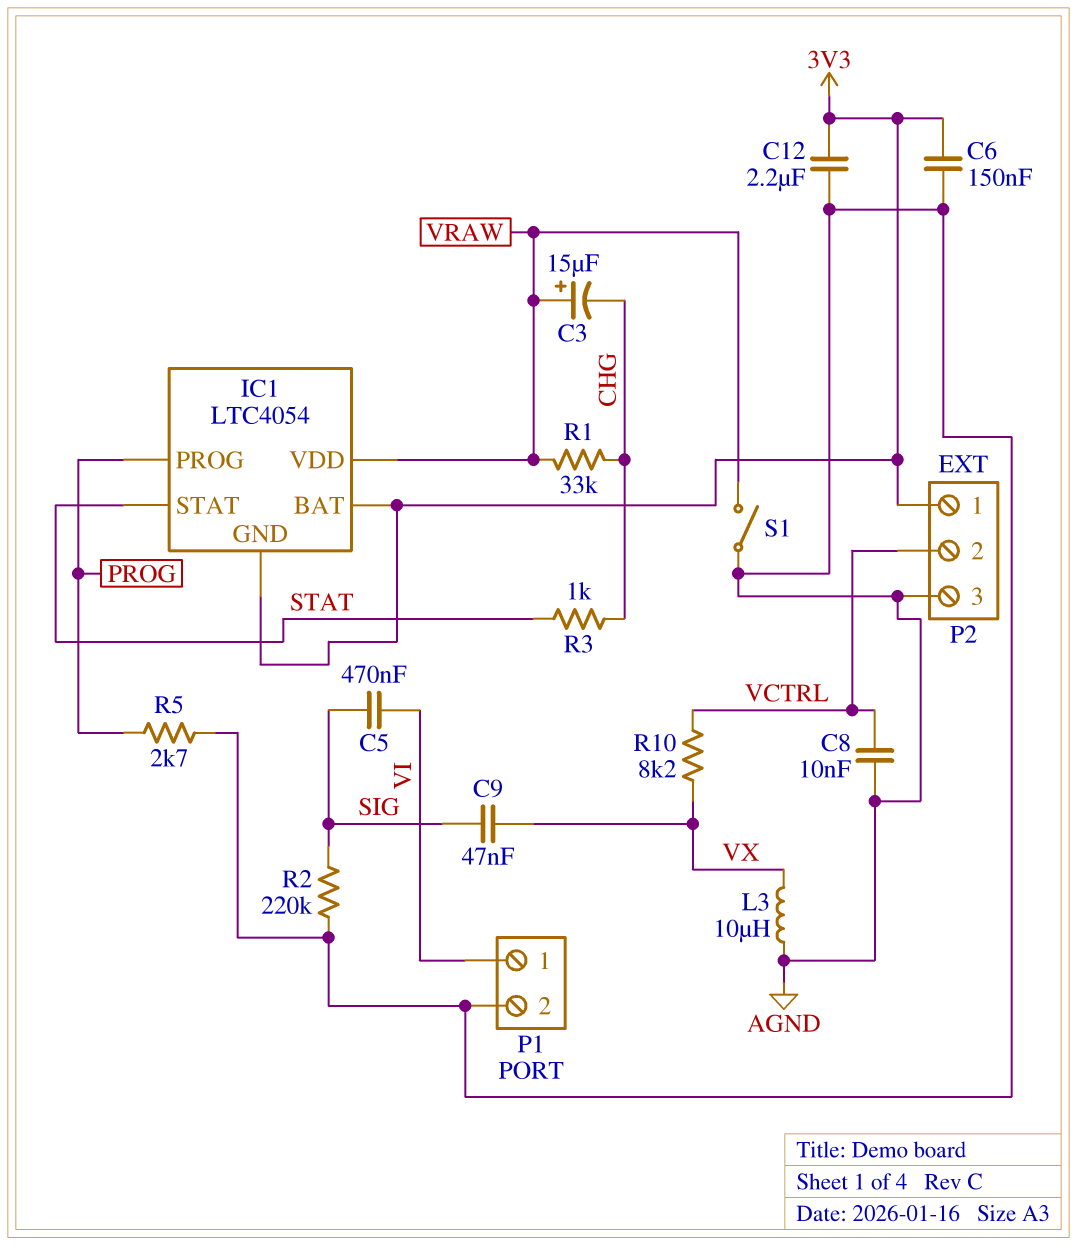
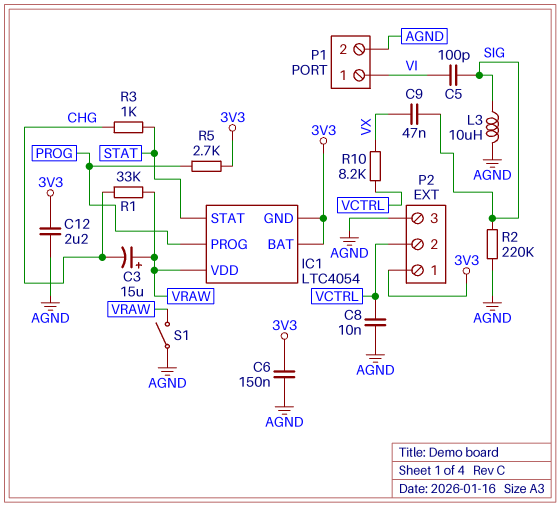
C5: 470nF (SIG, VI) -> 100pF (SIG, VI)
L3: 10uH (AGND, VX) -> 10uH (AGND, SIG)
R5: 2.7k (AGND, PROG) -> 2.7k (3V3, PROG)

